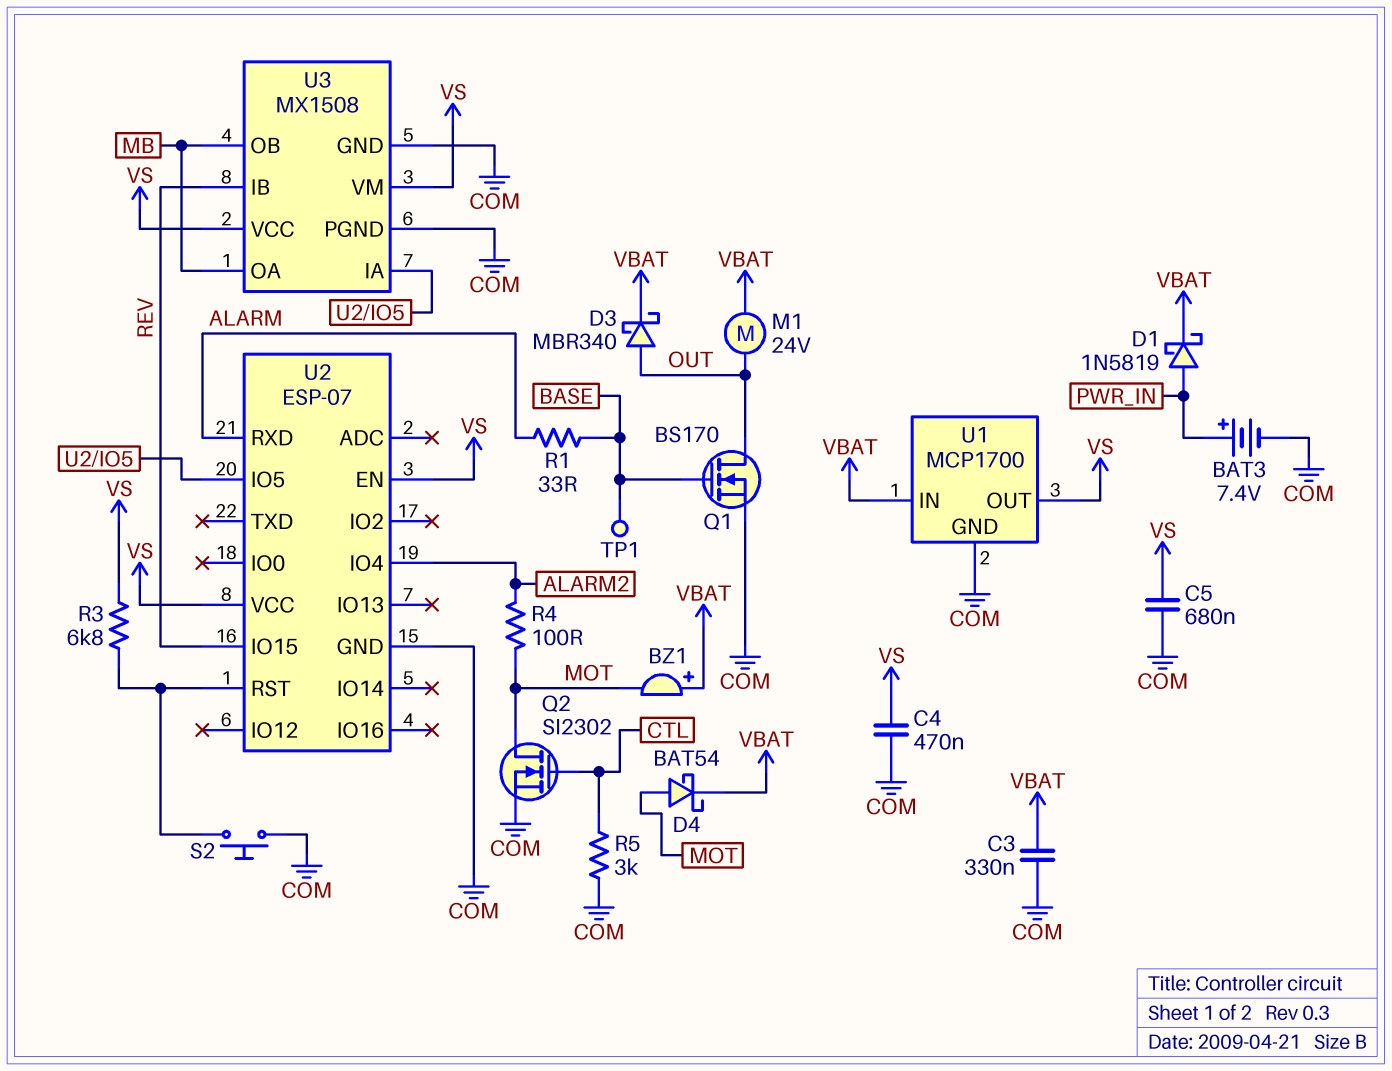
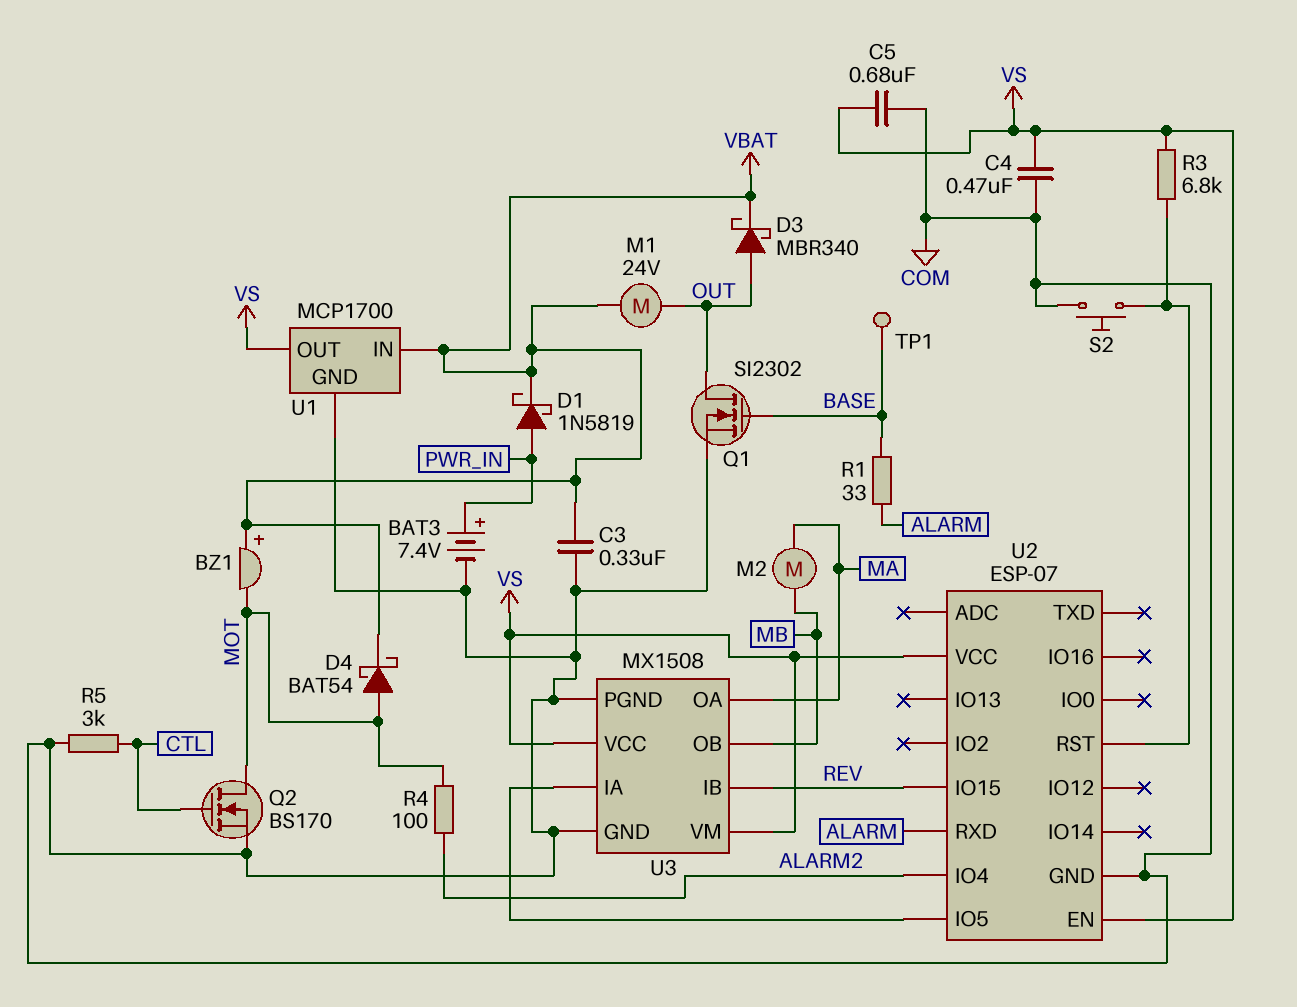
M2: none -> motor (MA, MB)
Q1: NMOS BS170 (G BASE, D OUT, S COM) -> NMOS SI2302 (G BASE, D OUT, S COM)
Q2: NMOS SI2302 (G CTL, D MOT, S COM) -> NMOS BS170 (G CTL, D MOT, S COM)
U3 pin OA: MB -> MA

